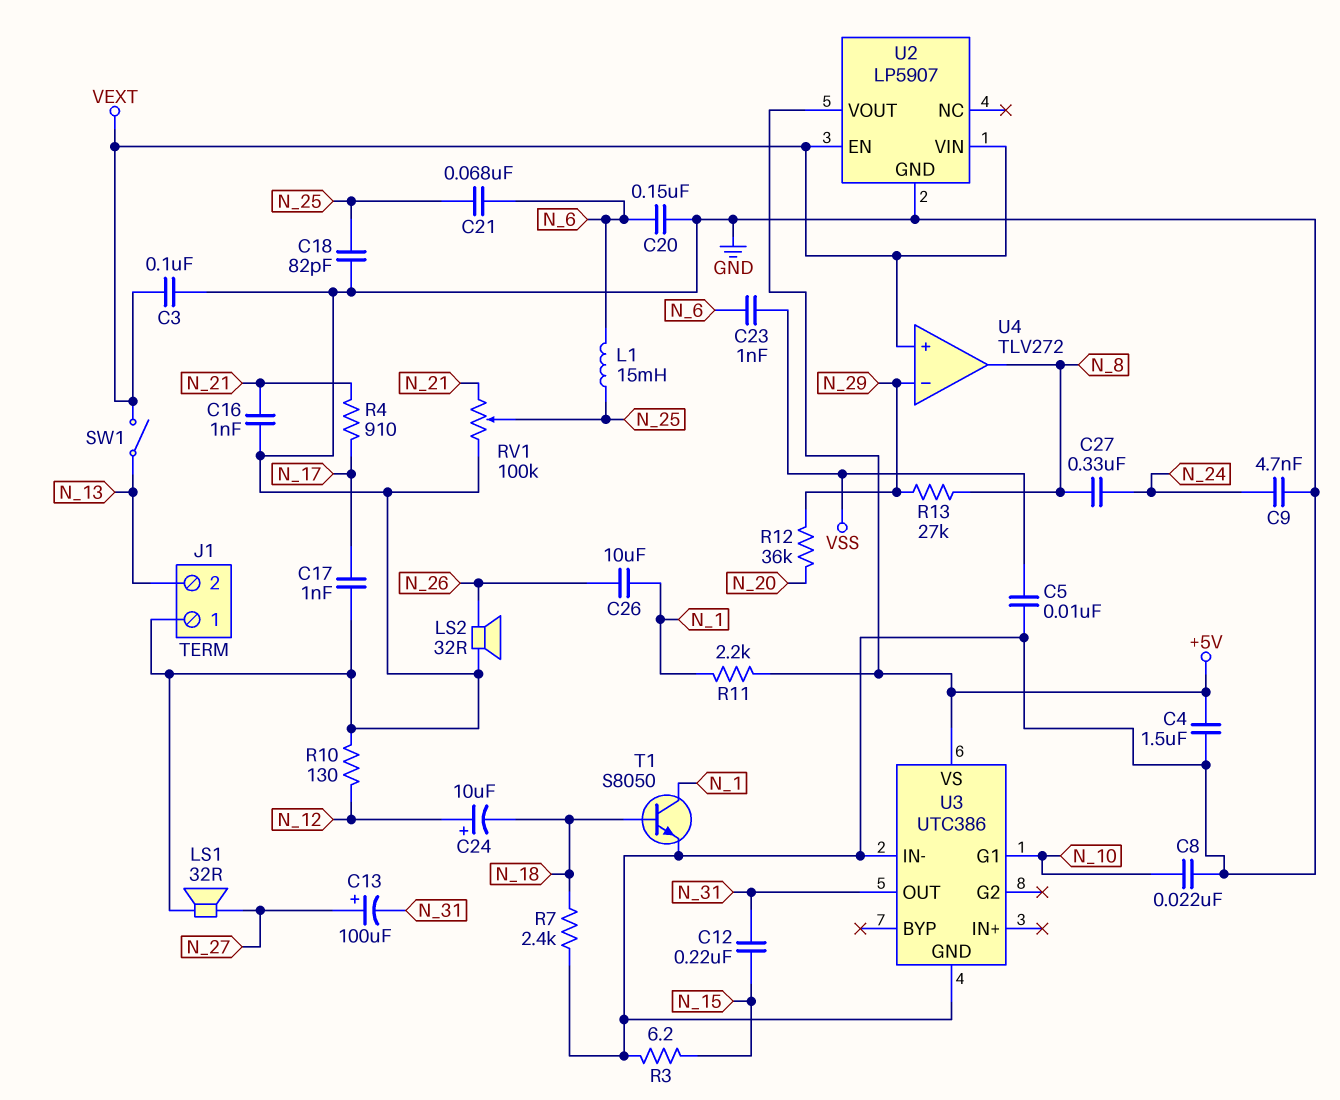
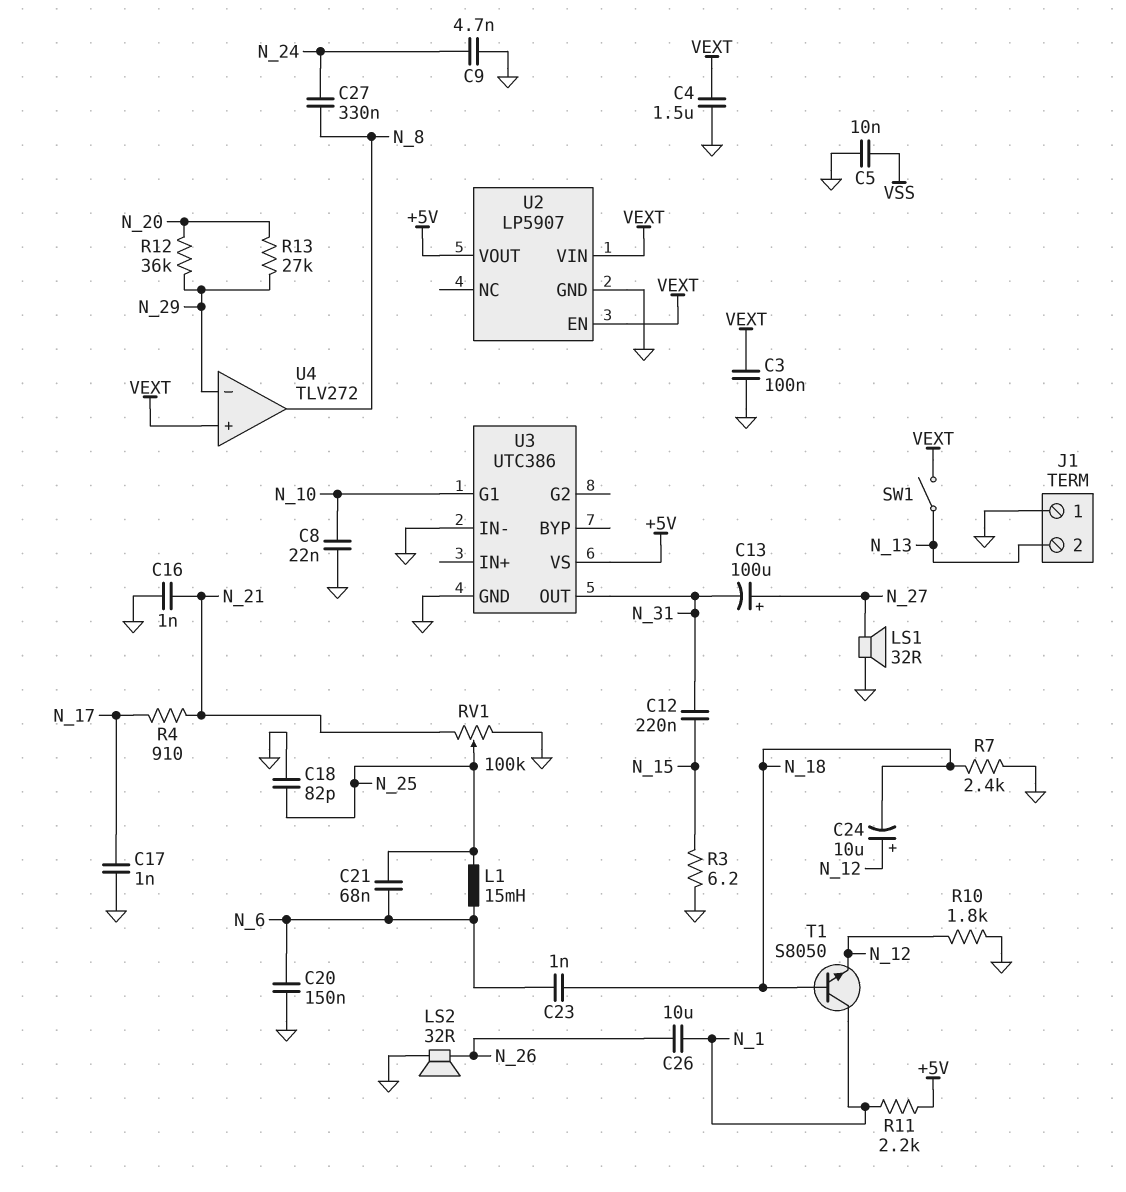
C4: 1.5uF (+5V, GND) -> 1.5uF (GND, VEXT)
C23: 1nF (N_6, VSS) -> 1nF (N_6, N_18)
R10: 130 (GND, N_12) -> 1.8k (GND, N_12)
R13: 27k (N_8, N_29) -> 27k (N_20, N_29)
T1: NPN S8050 (B N_18, C N_1, E GND) -> NPN S8050 (B N_18, C N_1, E N_12)

